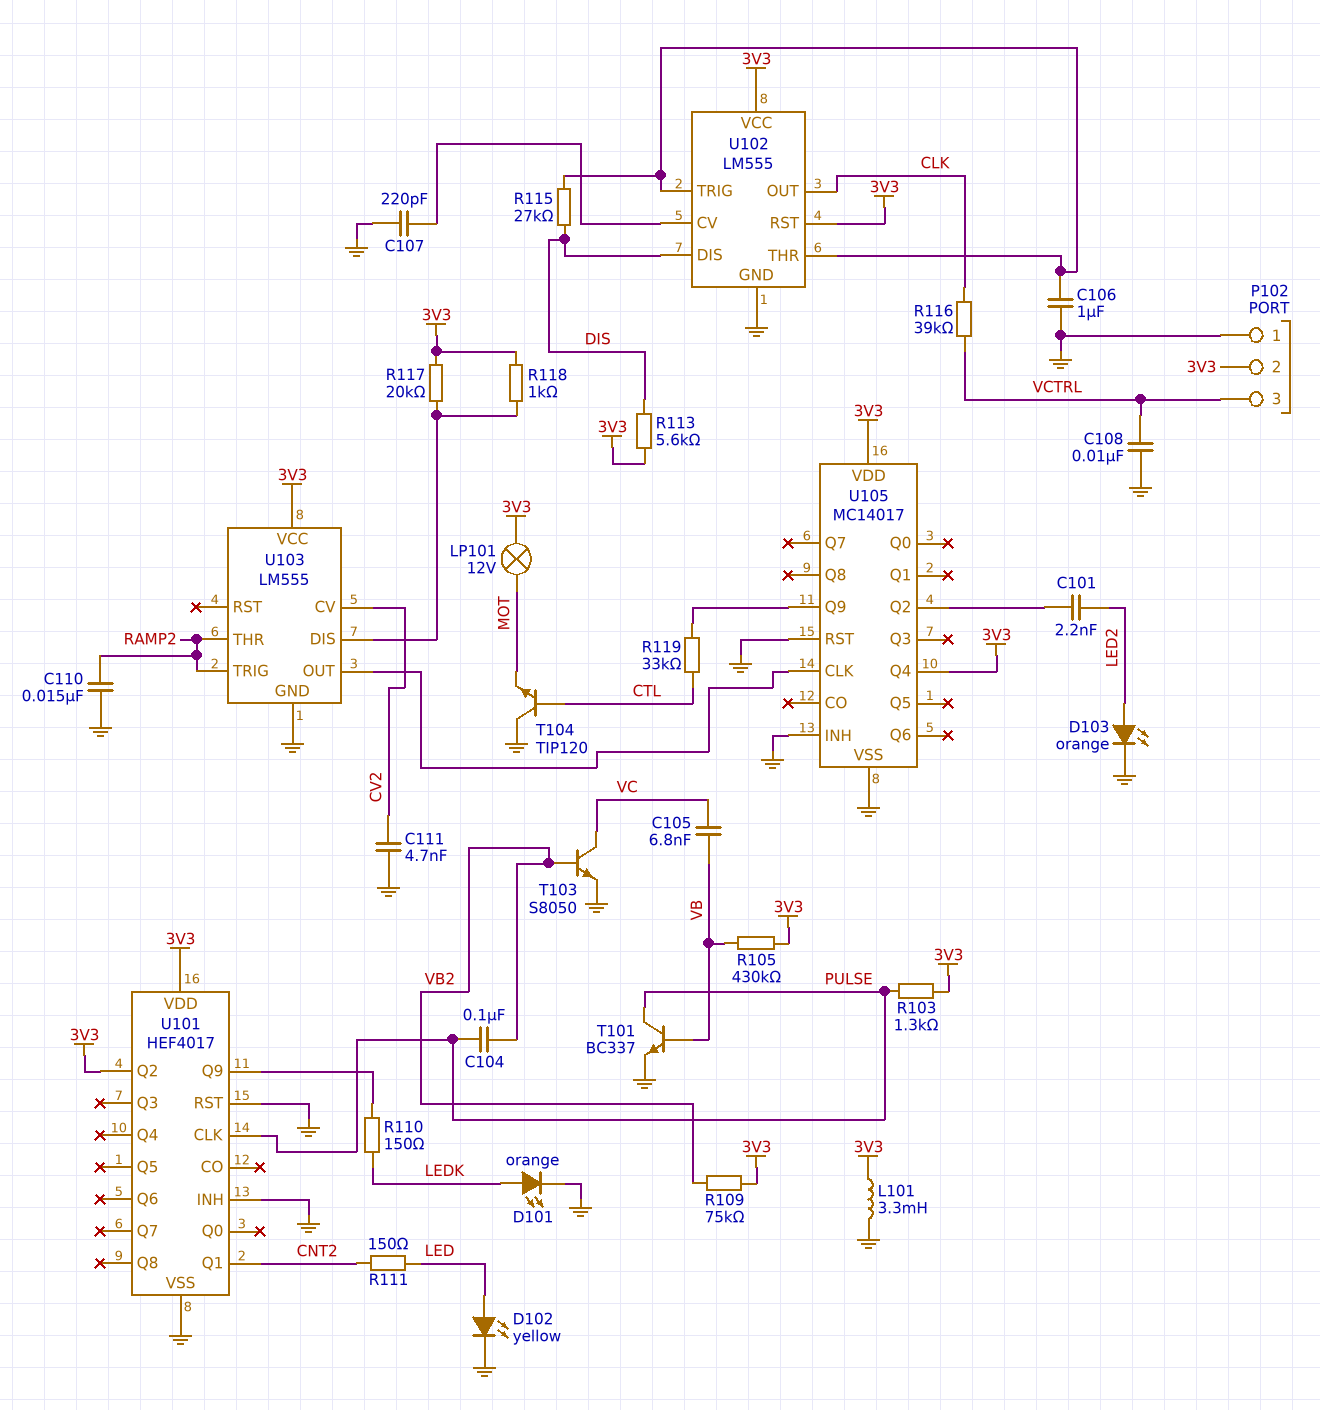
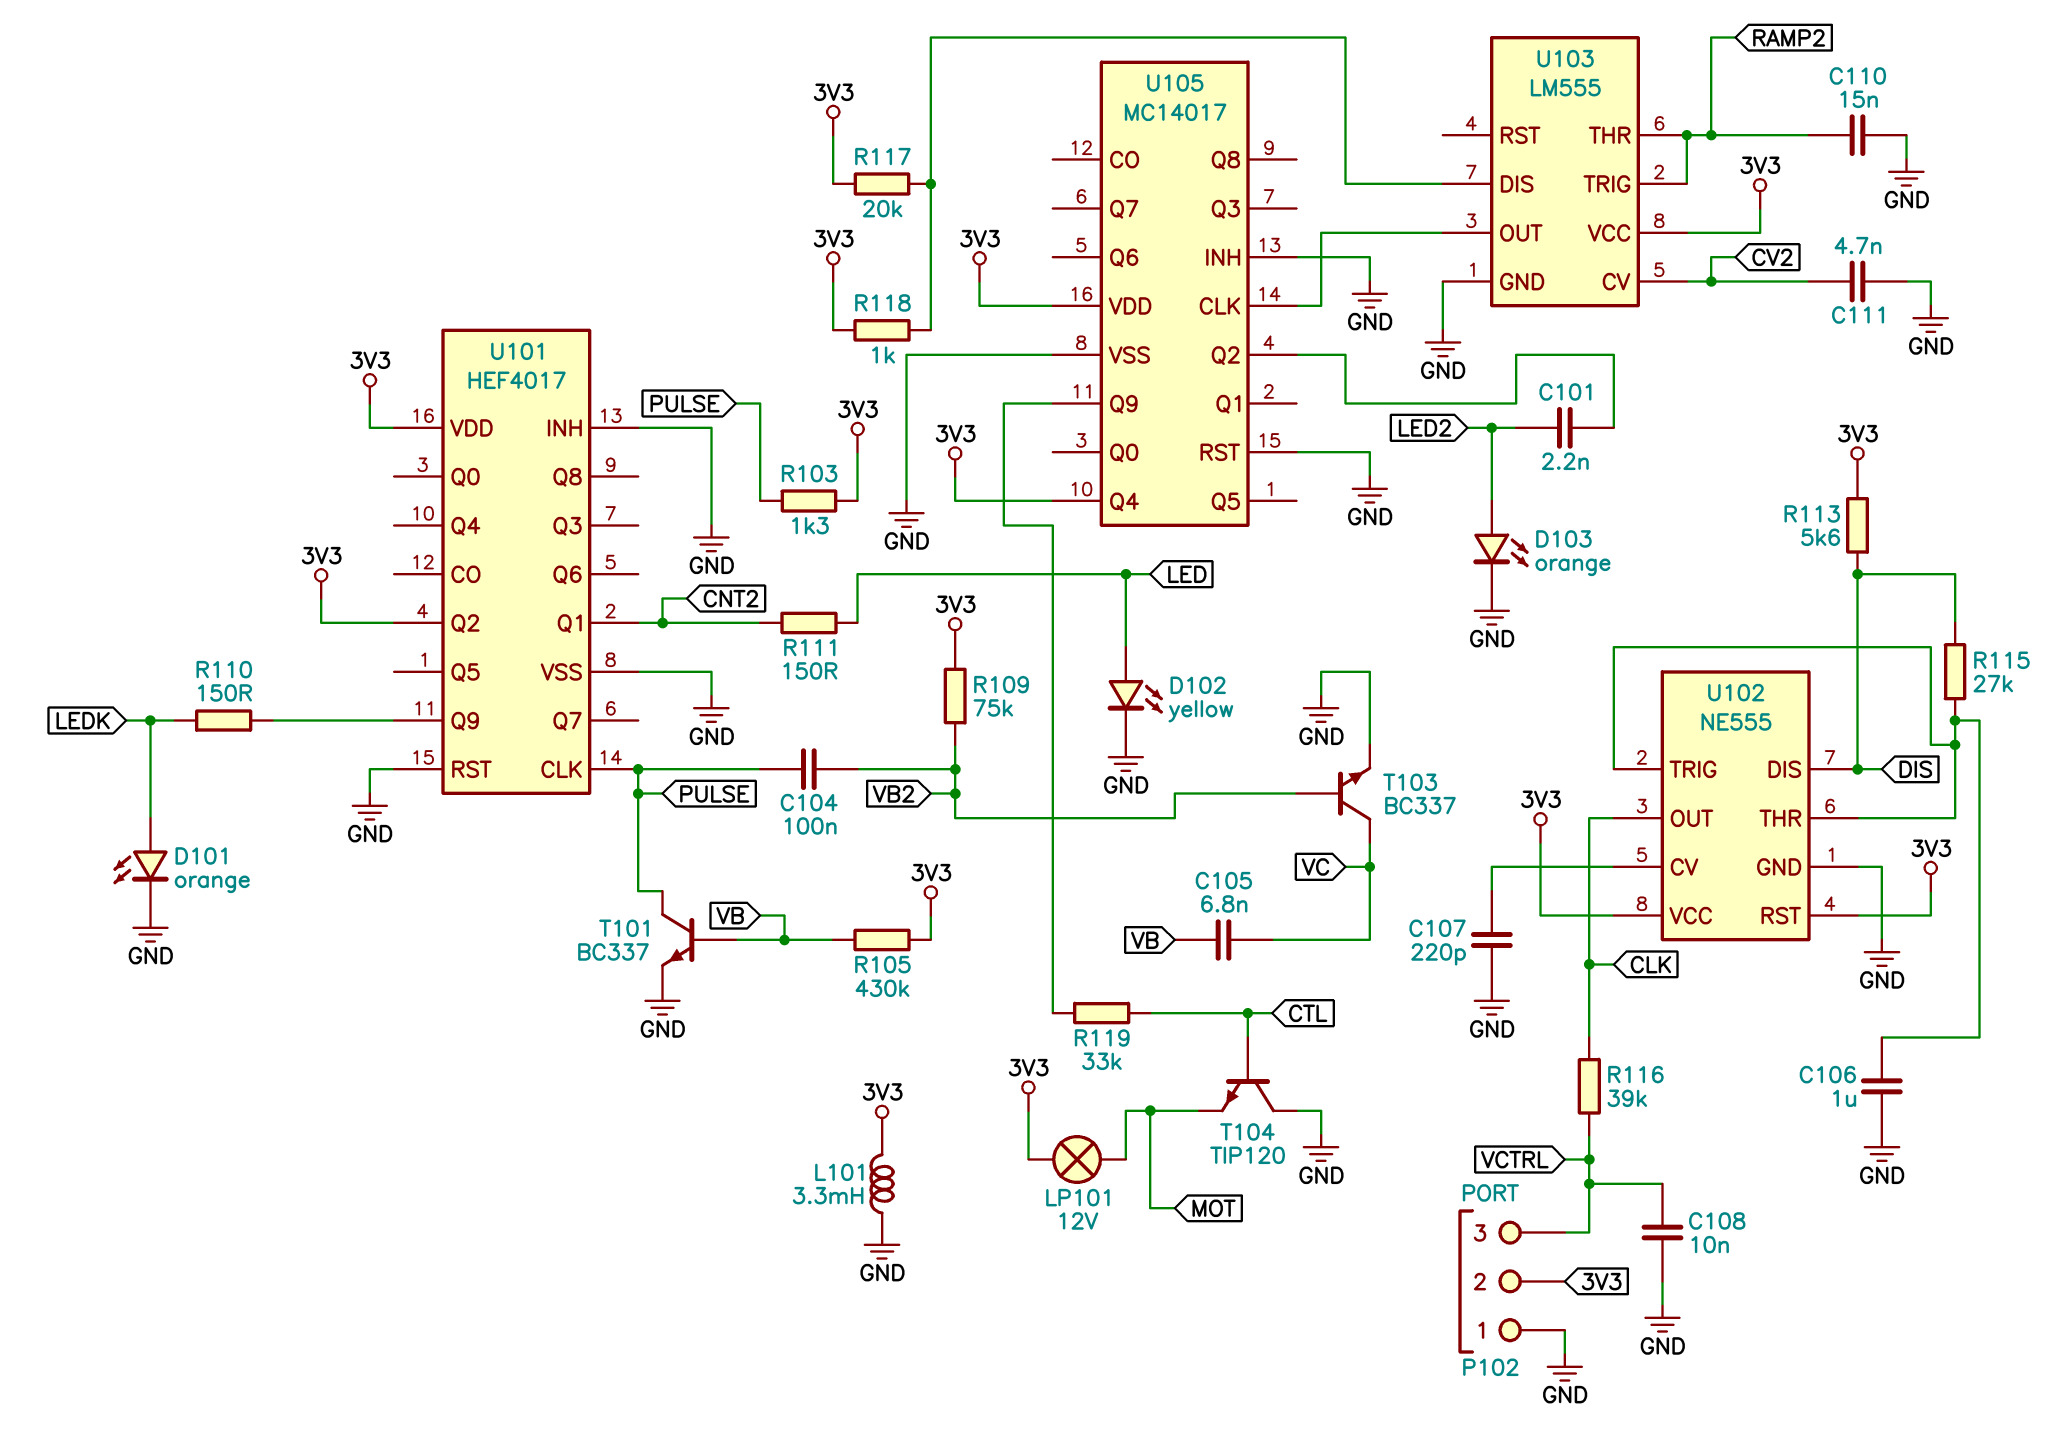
T103: NPN S8050 (B VB2, C VC, E GND) -> NPN BC337 (B VB2, C VC, E GND)
U102: LM555 -> NE555

